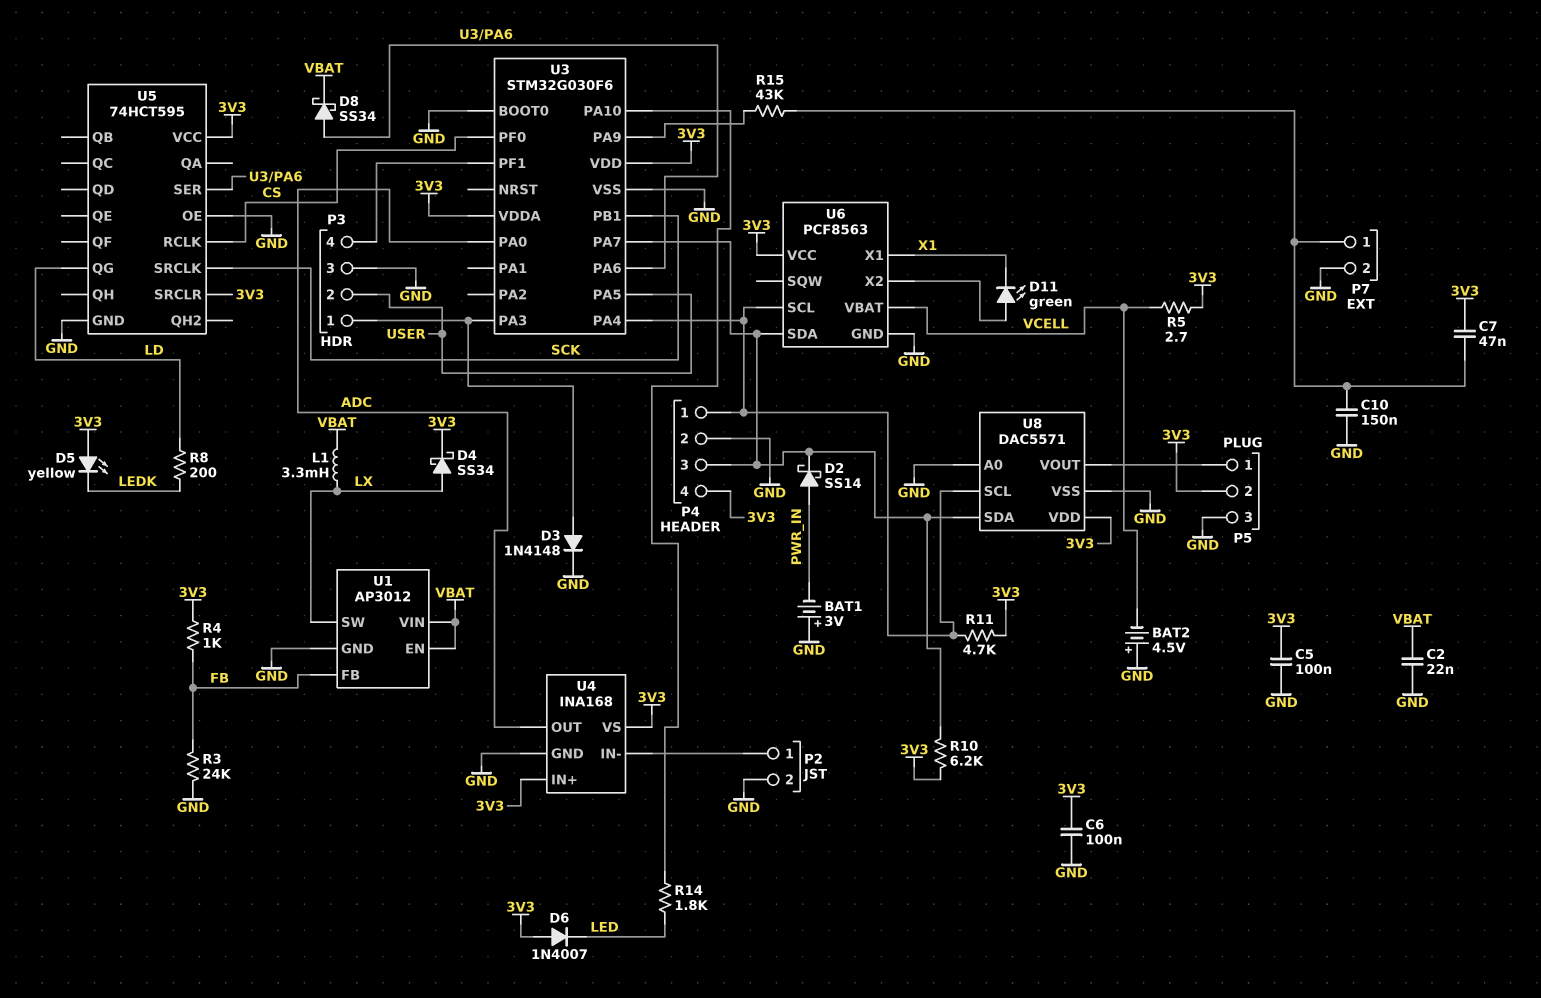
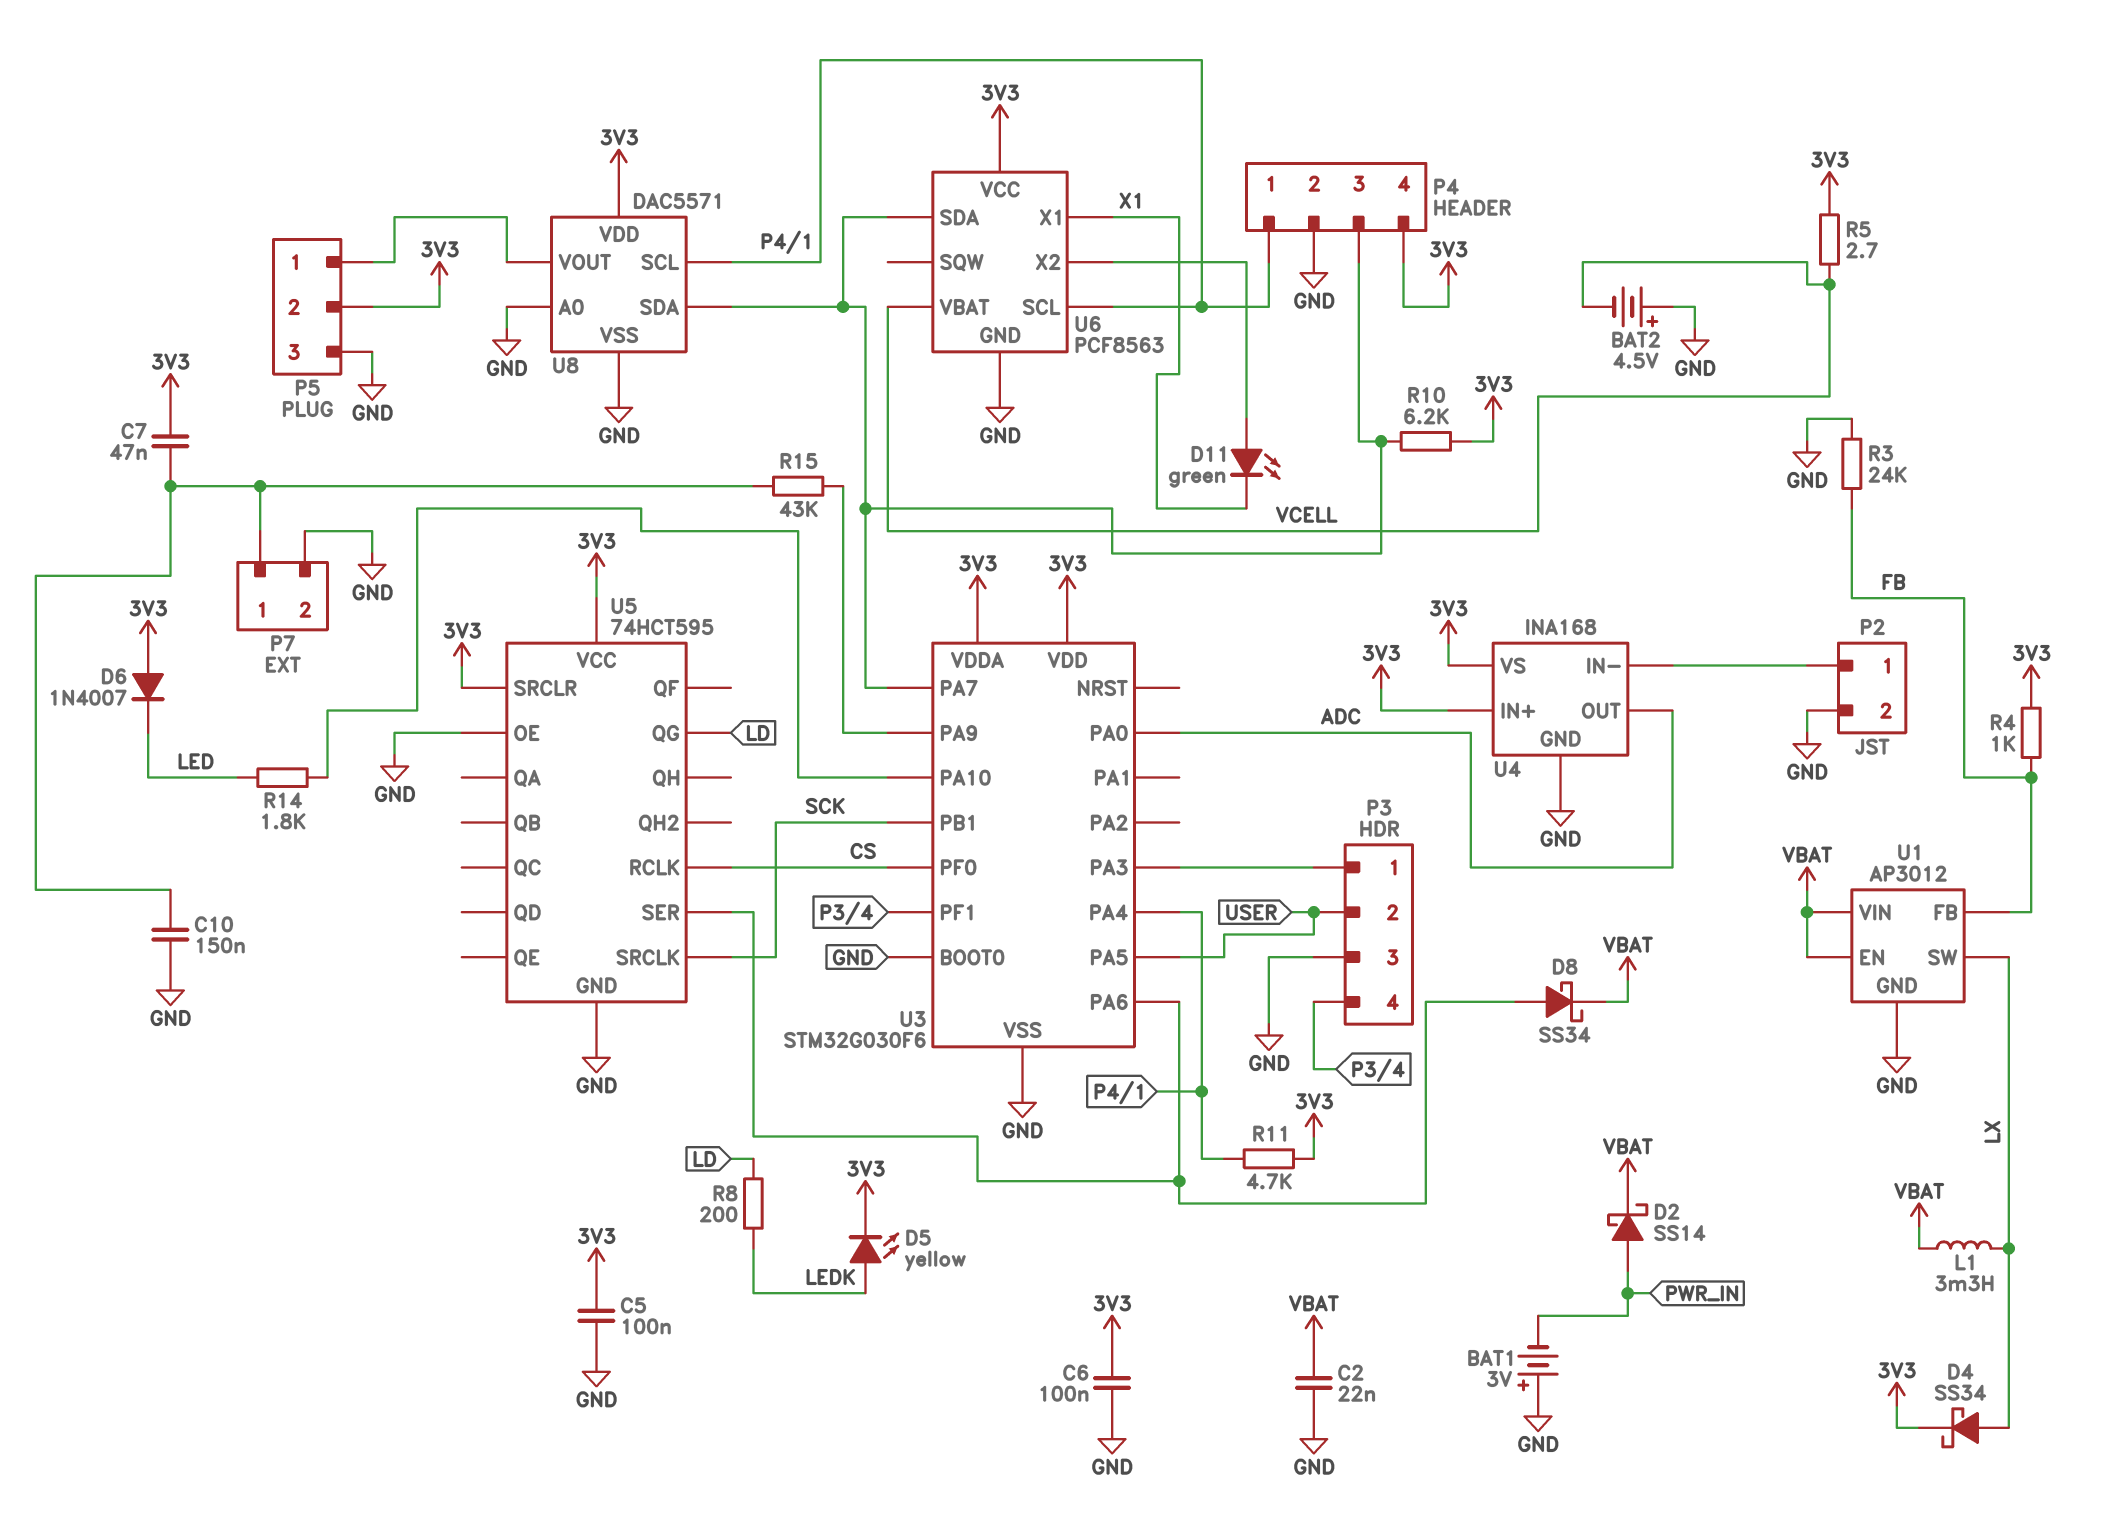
D2: schottky SS14 (A PWR_IN, K P4/3) -> schottky SS14 (A PWR_IN, K VBAT)
D3: diode 1N4148 (A P3/1, K GND) -> none
D5: LED yellow (A 3V3, K LEDK) -> LED yellow (A LEDK, K 3V3)

